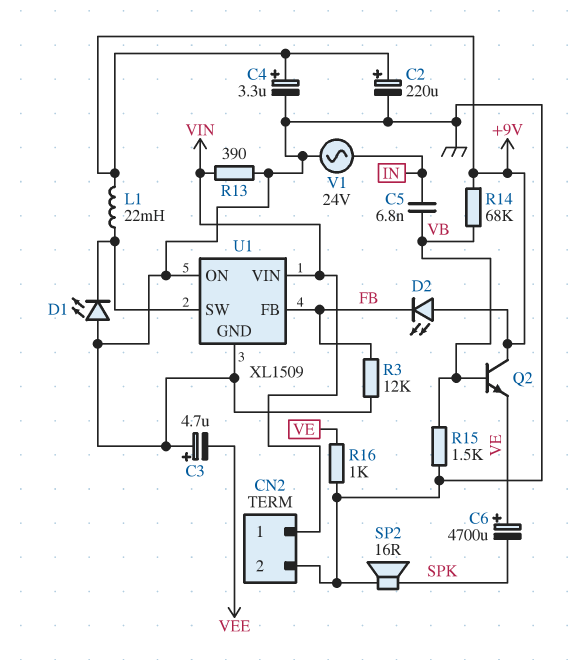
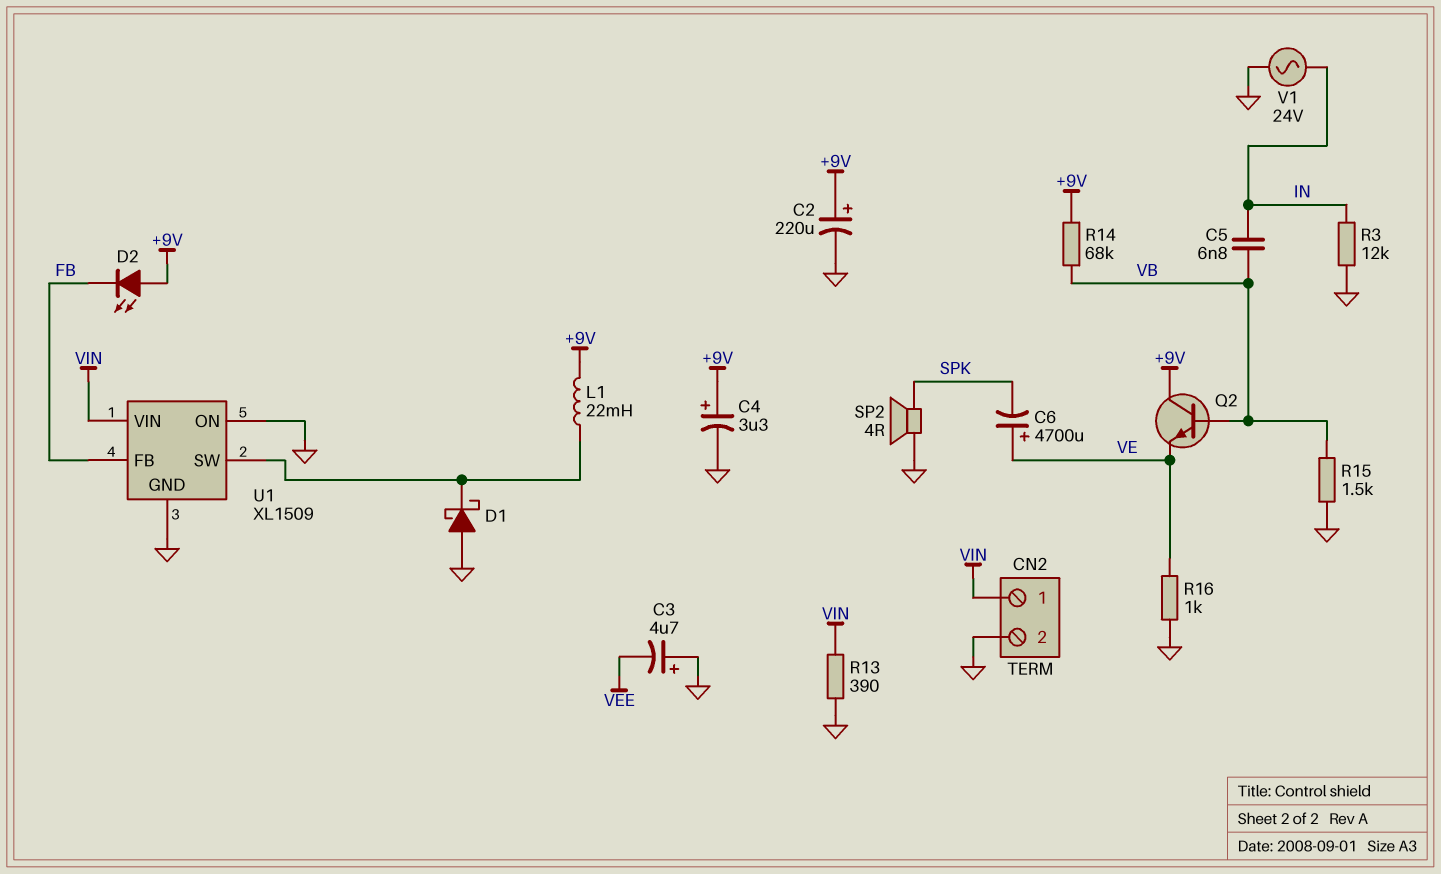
D1: LED (A GND, K U1/SW) -> schottky (A GND, K U1/SW)
R3: 12k (FB, GND) -> 12k (GND, IN)
SP2: speaker 16R (GND, SPK) -> speaker 4R (GND, SPK)

